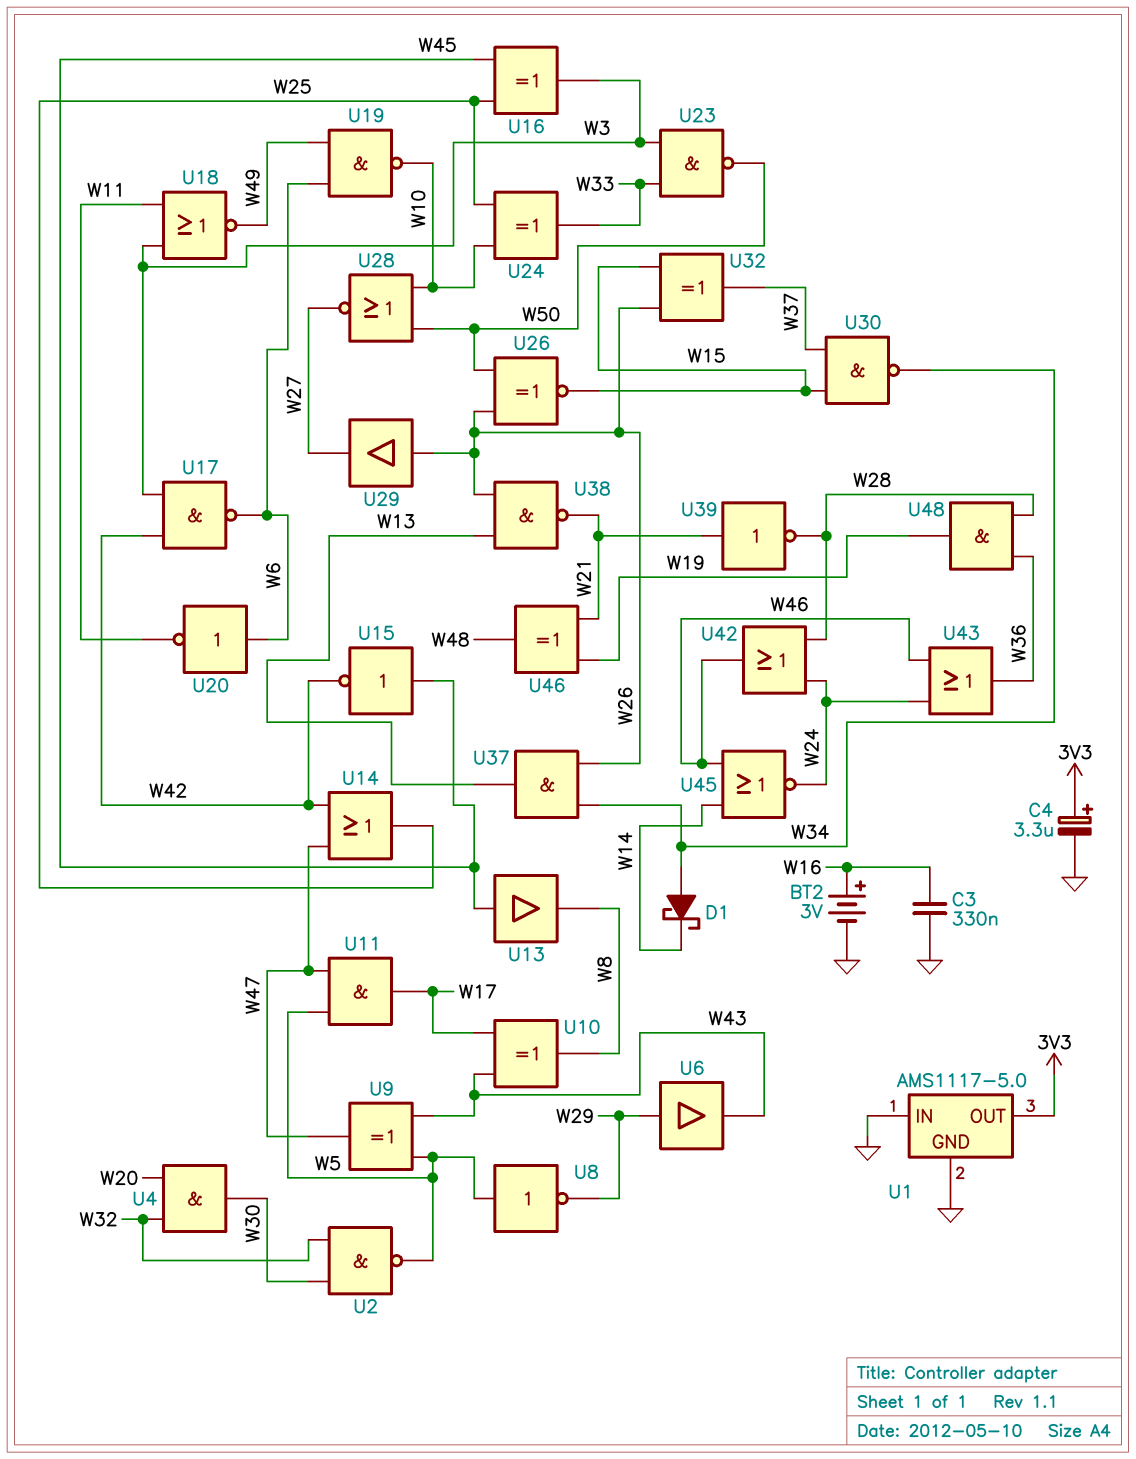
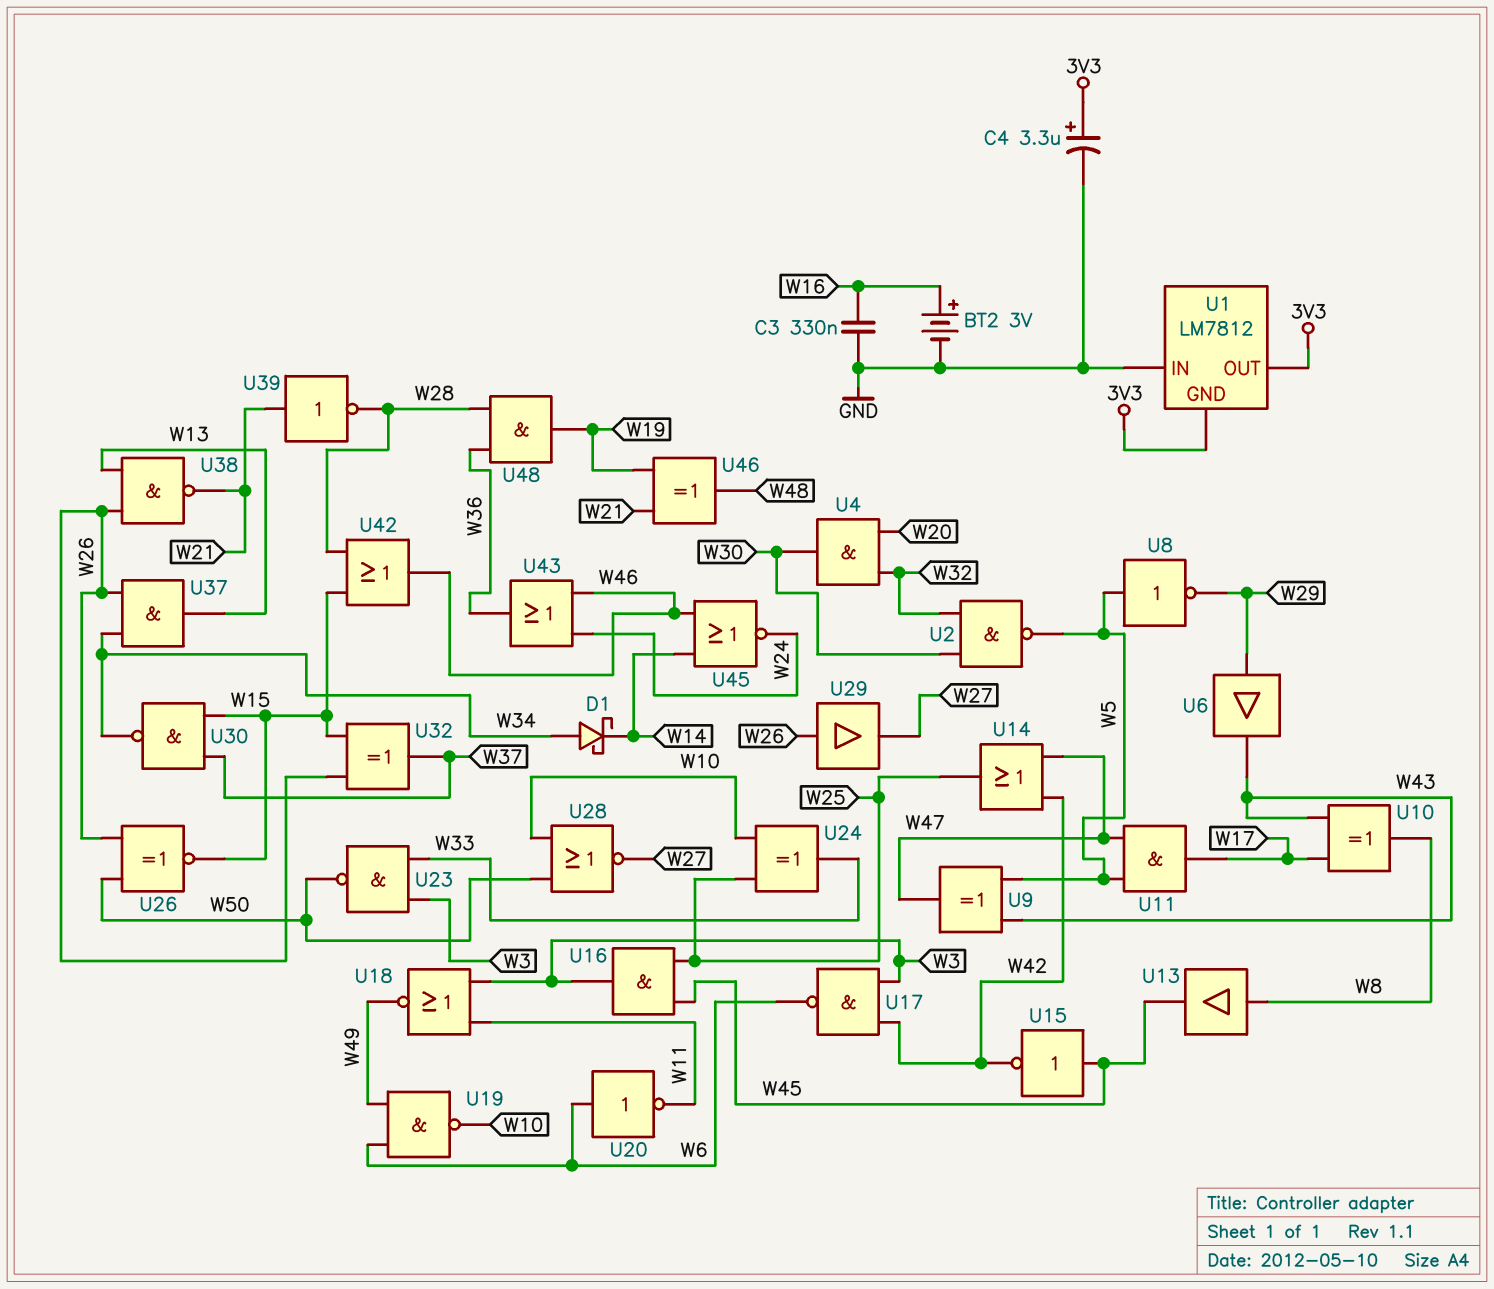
U1: AMS1117-5.0 -> LM7812
U1 pin GND: GND -> 3V3
U13: buffer (in W45, out W8) -> buffer (in W8, out W45)
U16: XOR (in W25, in W45, out W3) -> AND (in W25, in W45, out W3)
U42: OR (in W24, in W28, out W46) -> OR (in W15, in W28, out W46)

